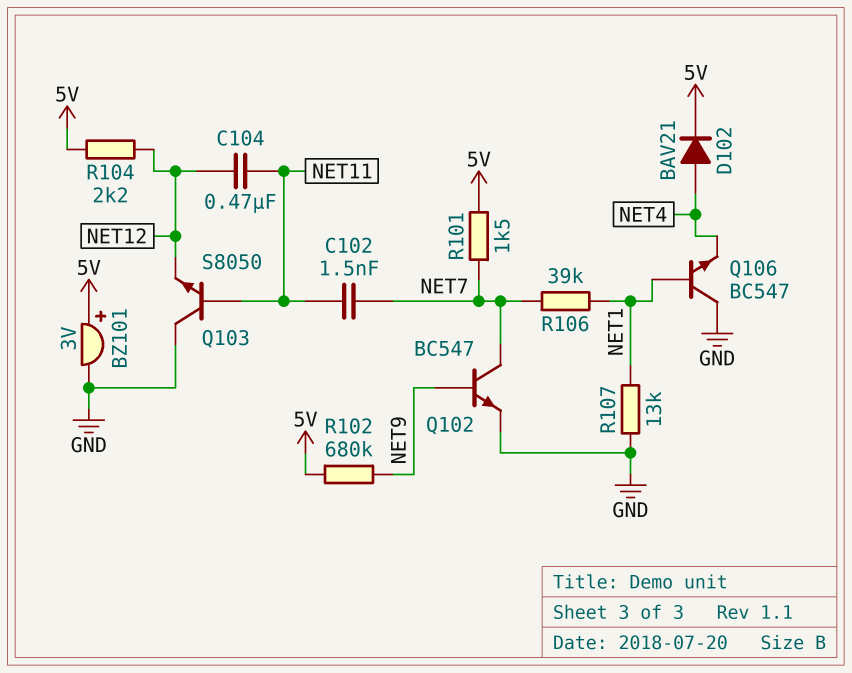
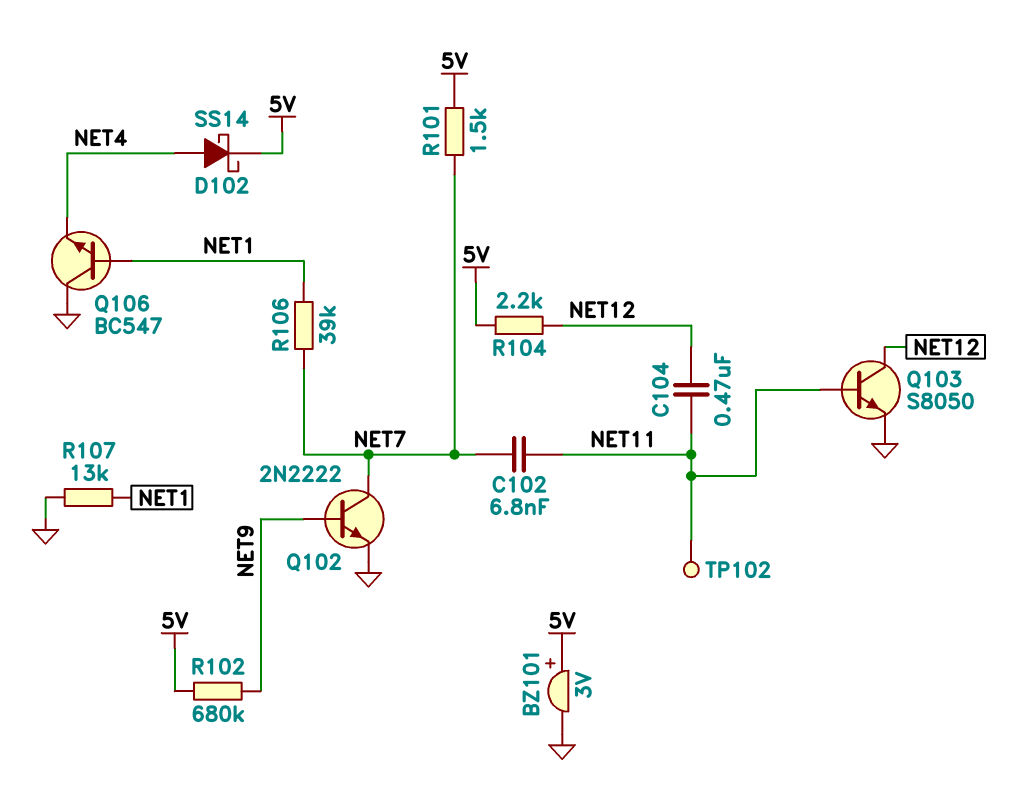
C102: 1.5nF (NET7, NET11) -> 6.8nF (NET7, NET11)
D102: diode BAV21 (A NET4, K 5V) -> schottky SS14 (A NET4, K 5V)
Q102: NPN BC547 (B NET9, C NET7, E GND) -> NPN 2N2222 (B NET9, C NET7, E GND)
Q103: NPN S8050 (B NET11, C GND, E NET12) -> NPN S8050 (B NET11, C NET12, E GND)
TP102: none -> test point (NET11)

